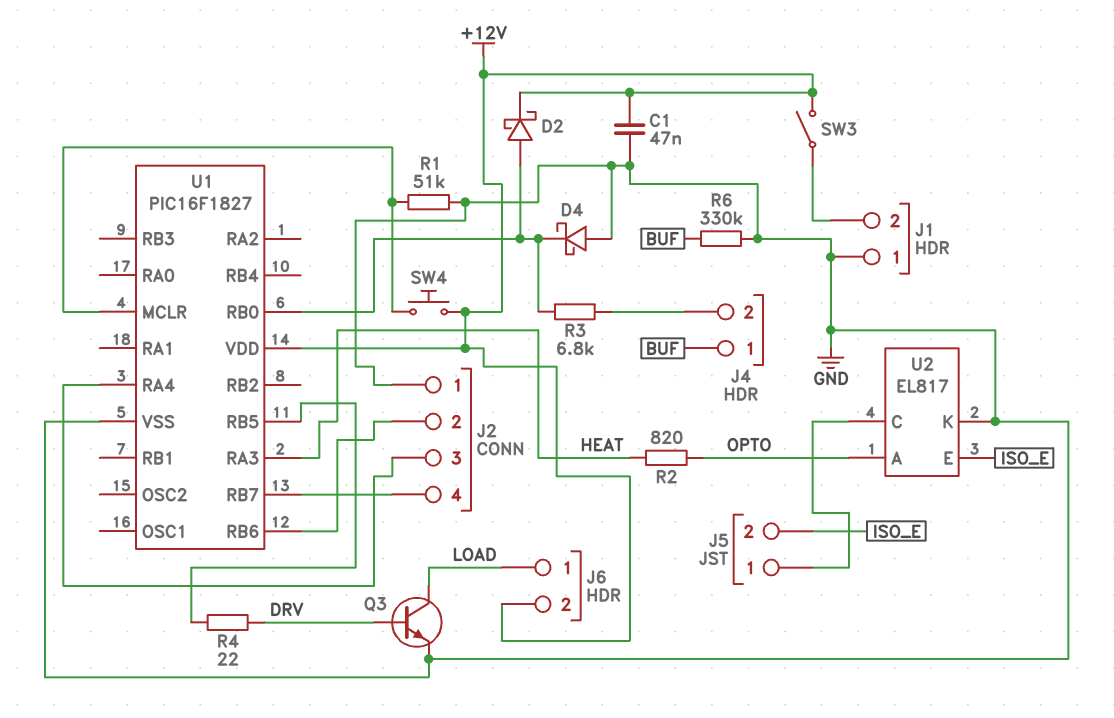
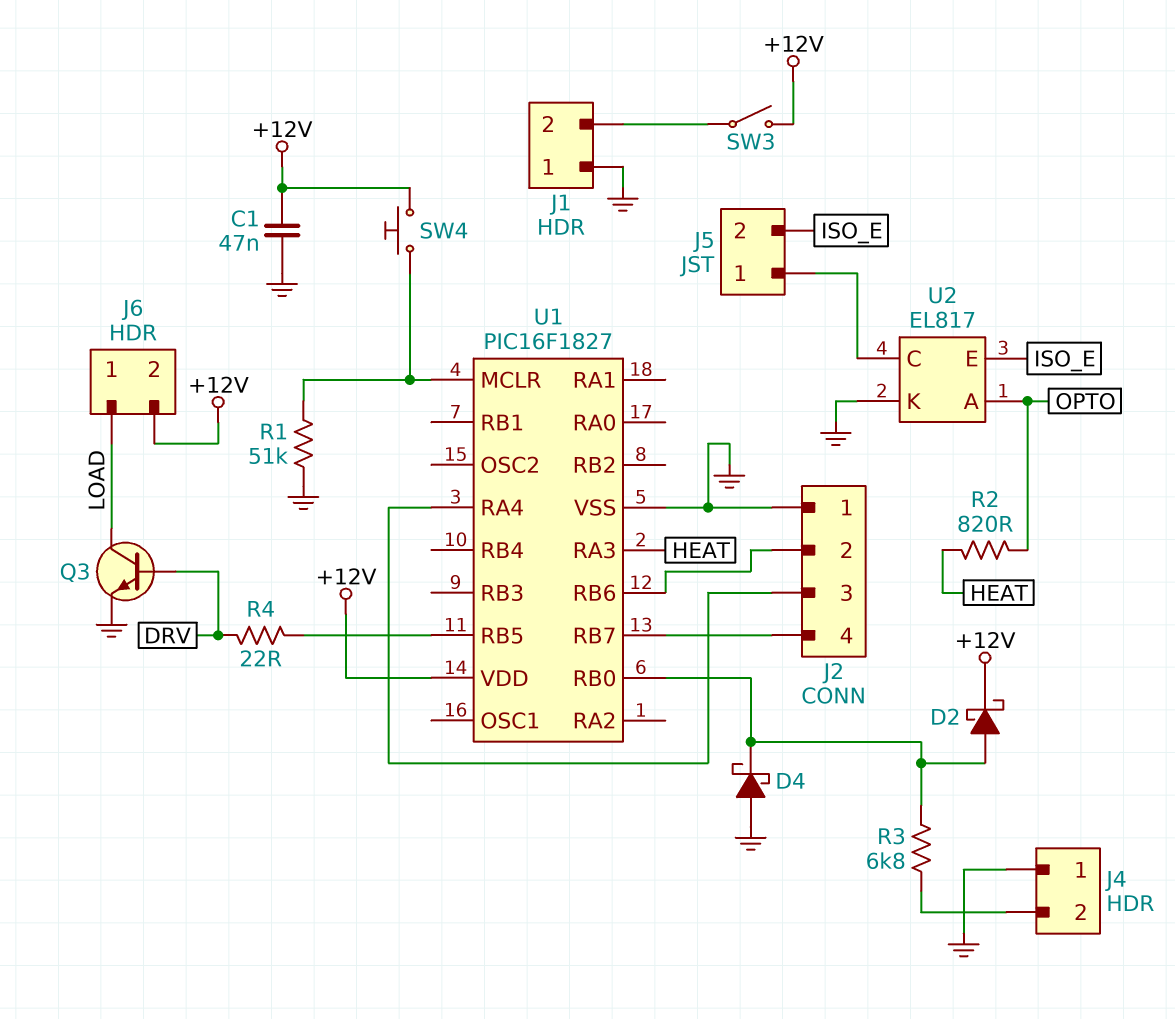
J4 pin 1: BUF -> GND
R6: 330k (BUF, GND) -> none

